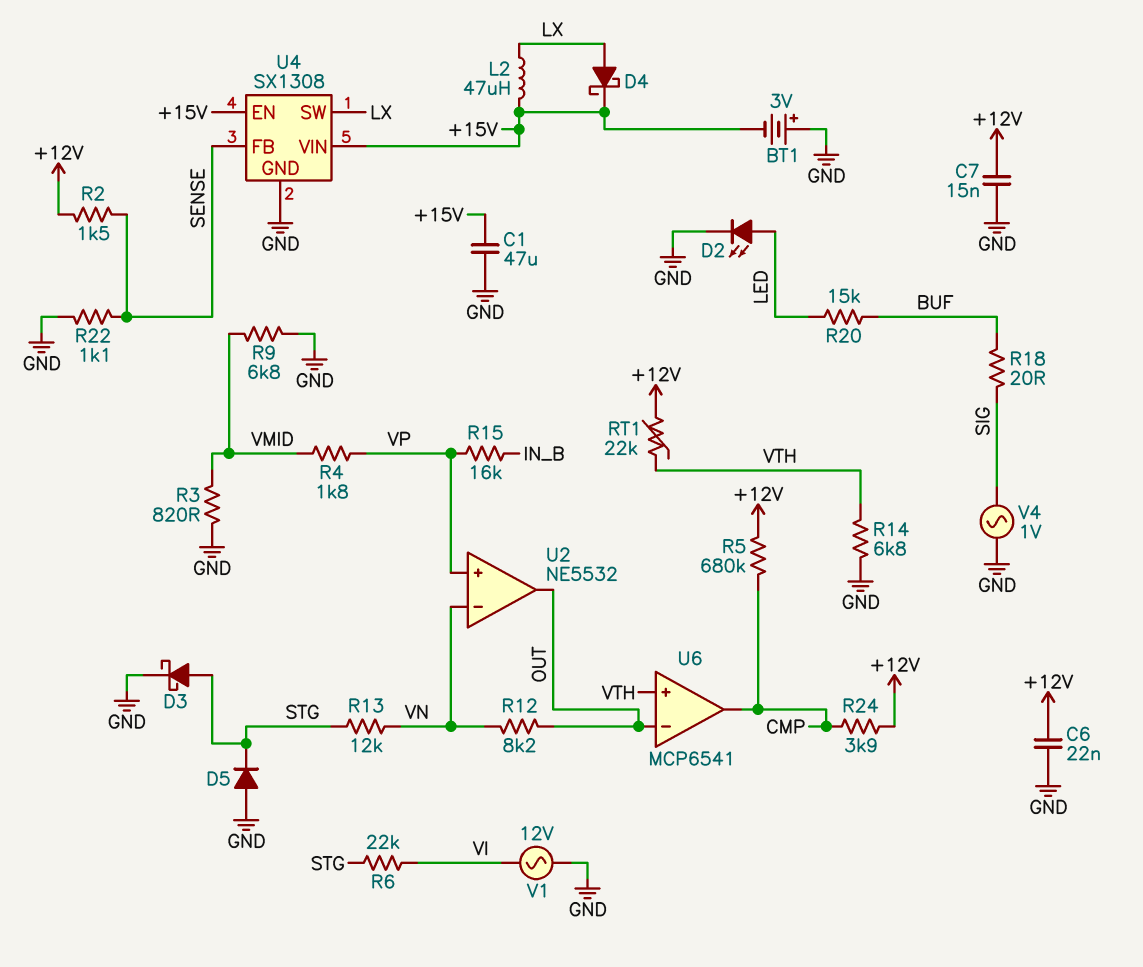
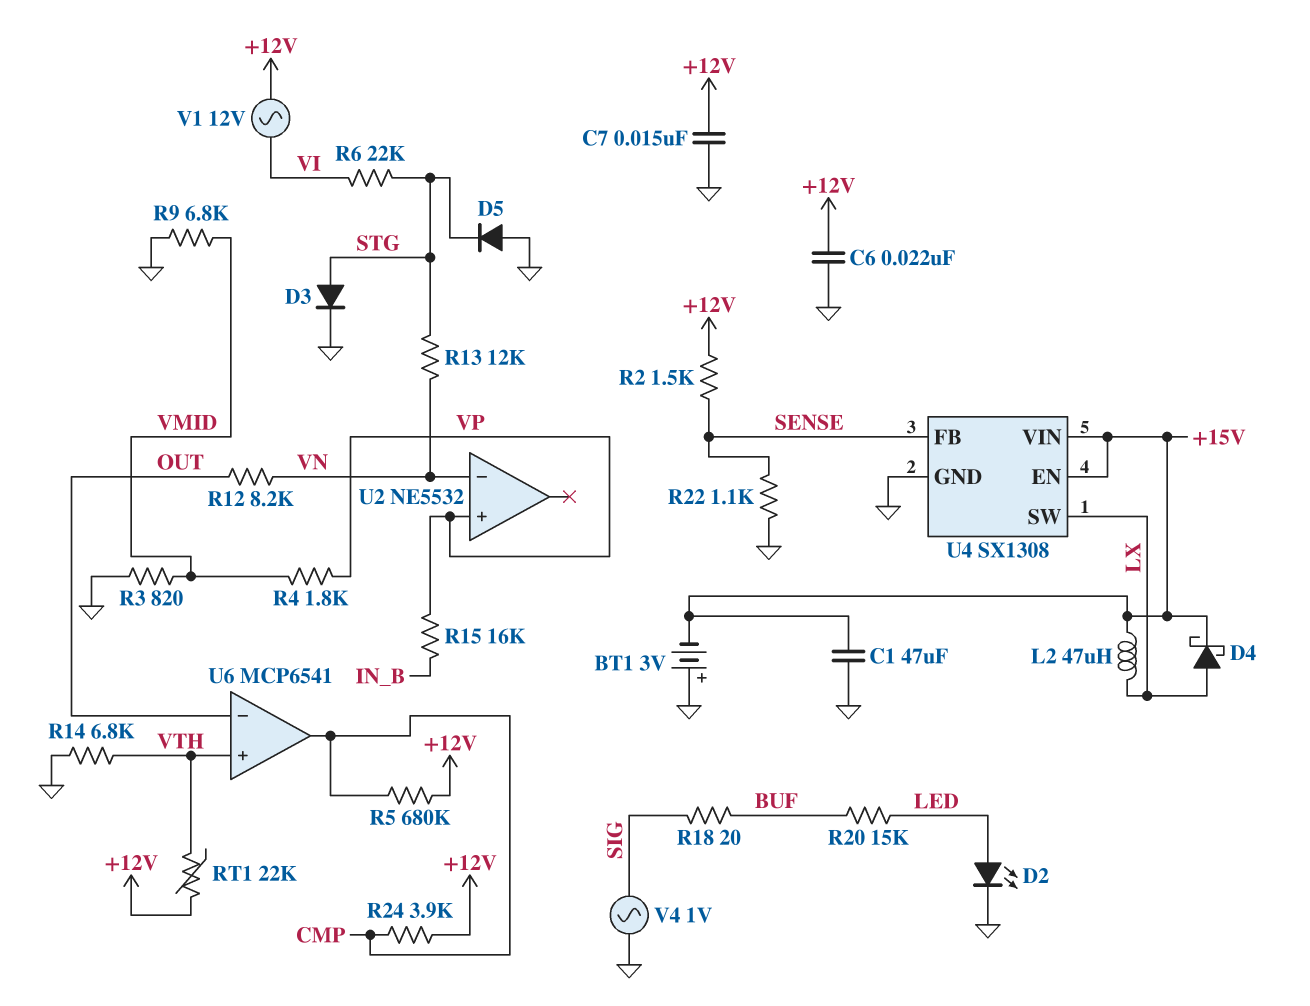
D3: schottky (A STG, K GND) -> diode (A STG, K GND)
U2 pin out: OUT -> none
V1: AC 12V (GND, VI) -> AC 12V (+12V, VI)

